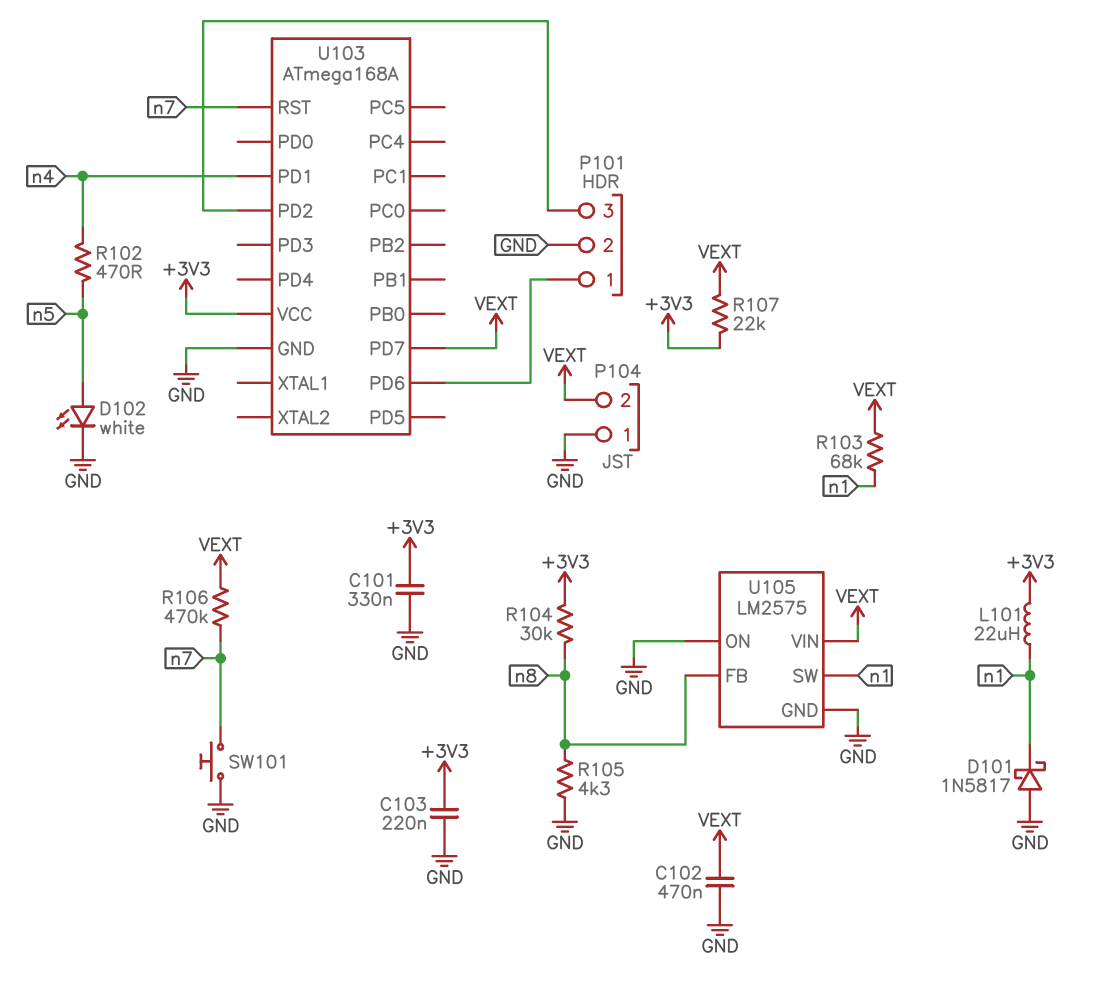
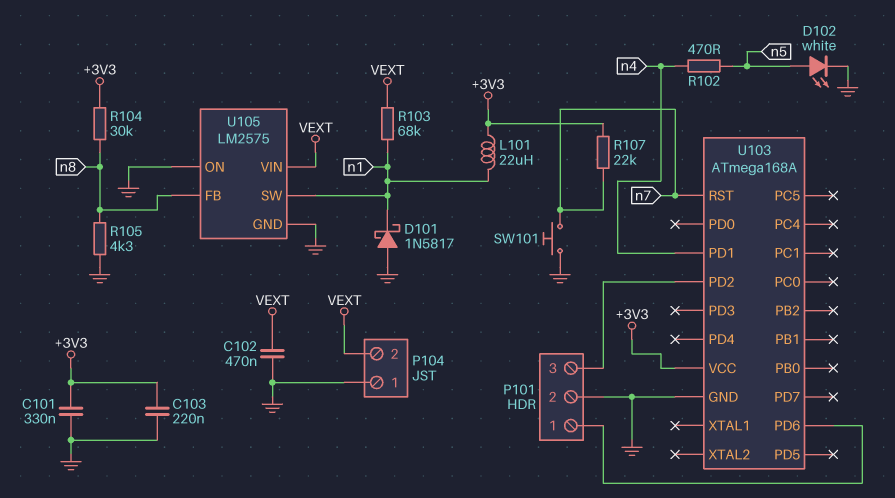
R106: 470k (VEXT, n7) -> none
R107: 22k (+3V3, VEXT) -> 22k (+3V3, n7)
U103 pin PD7: VEXT -> none

